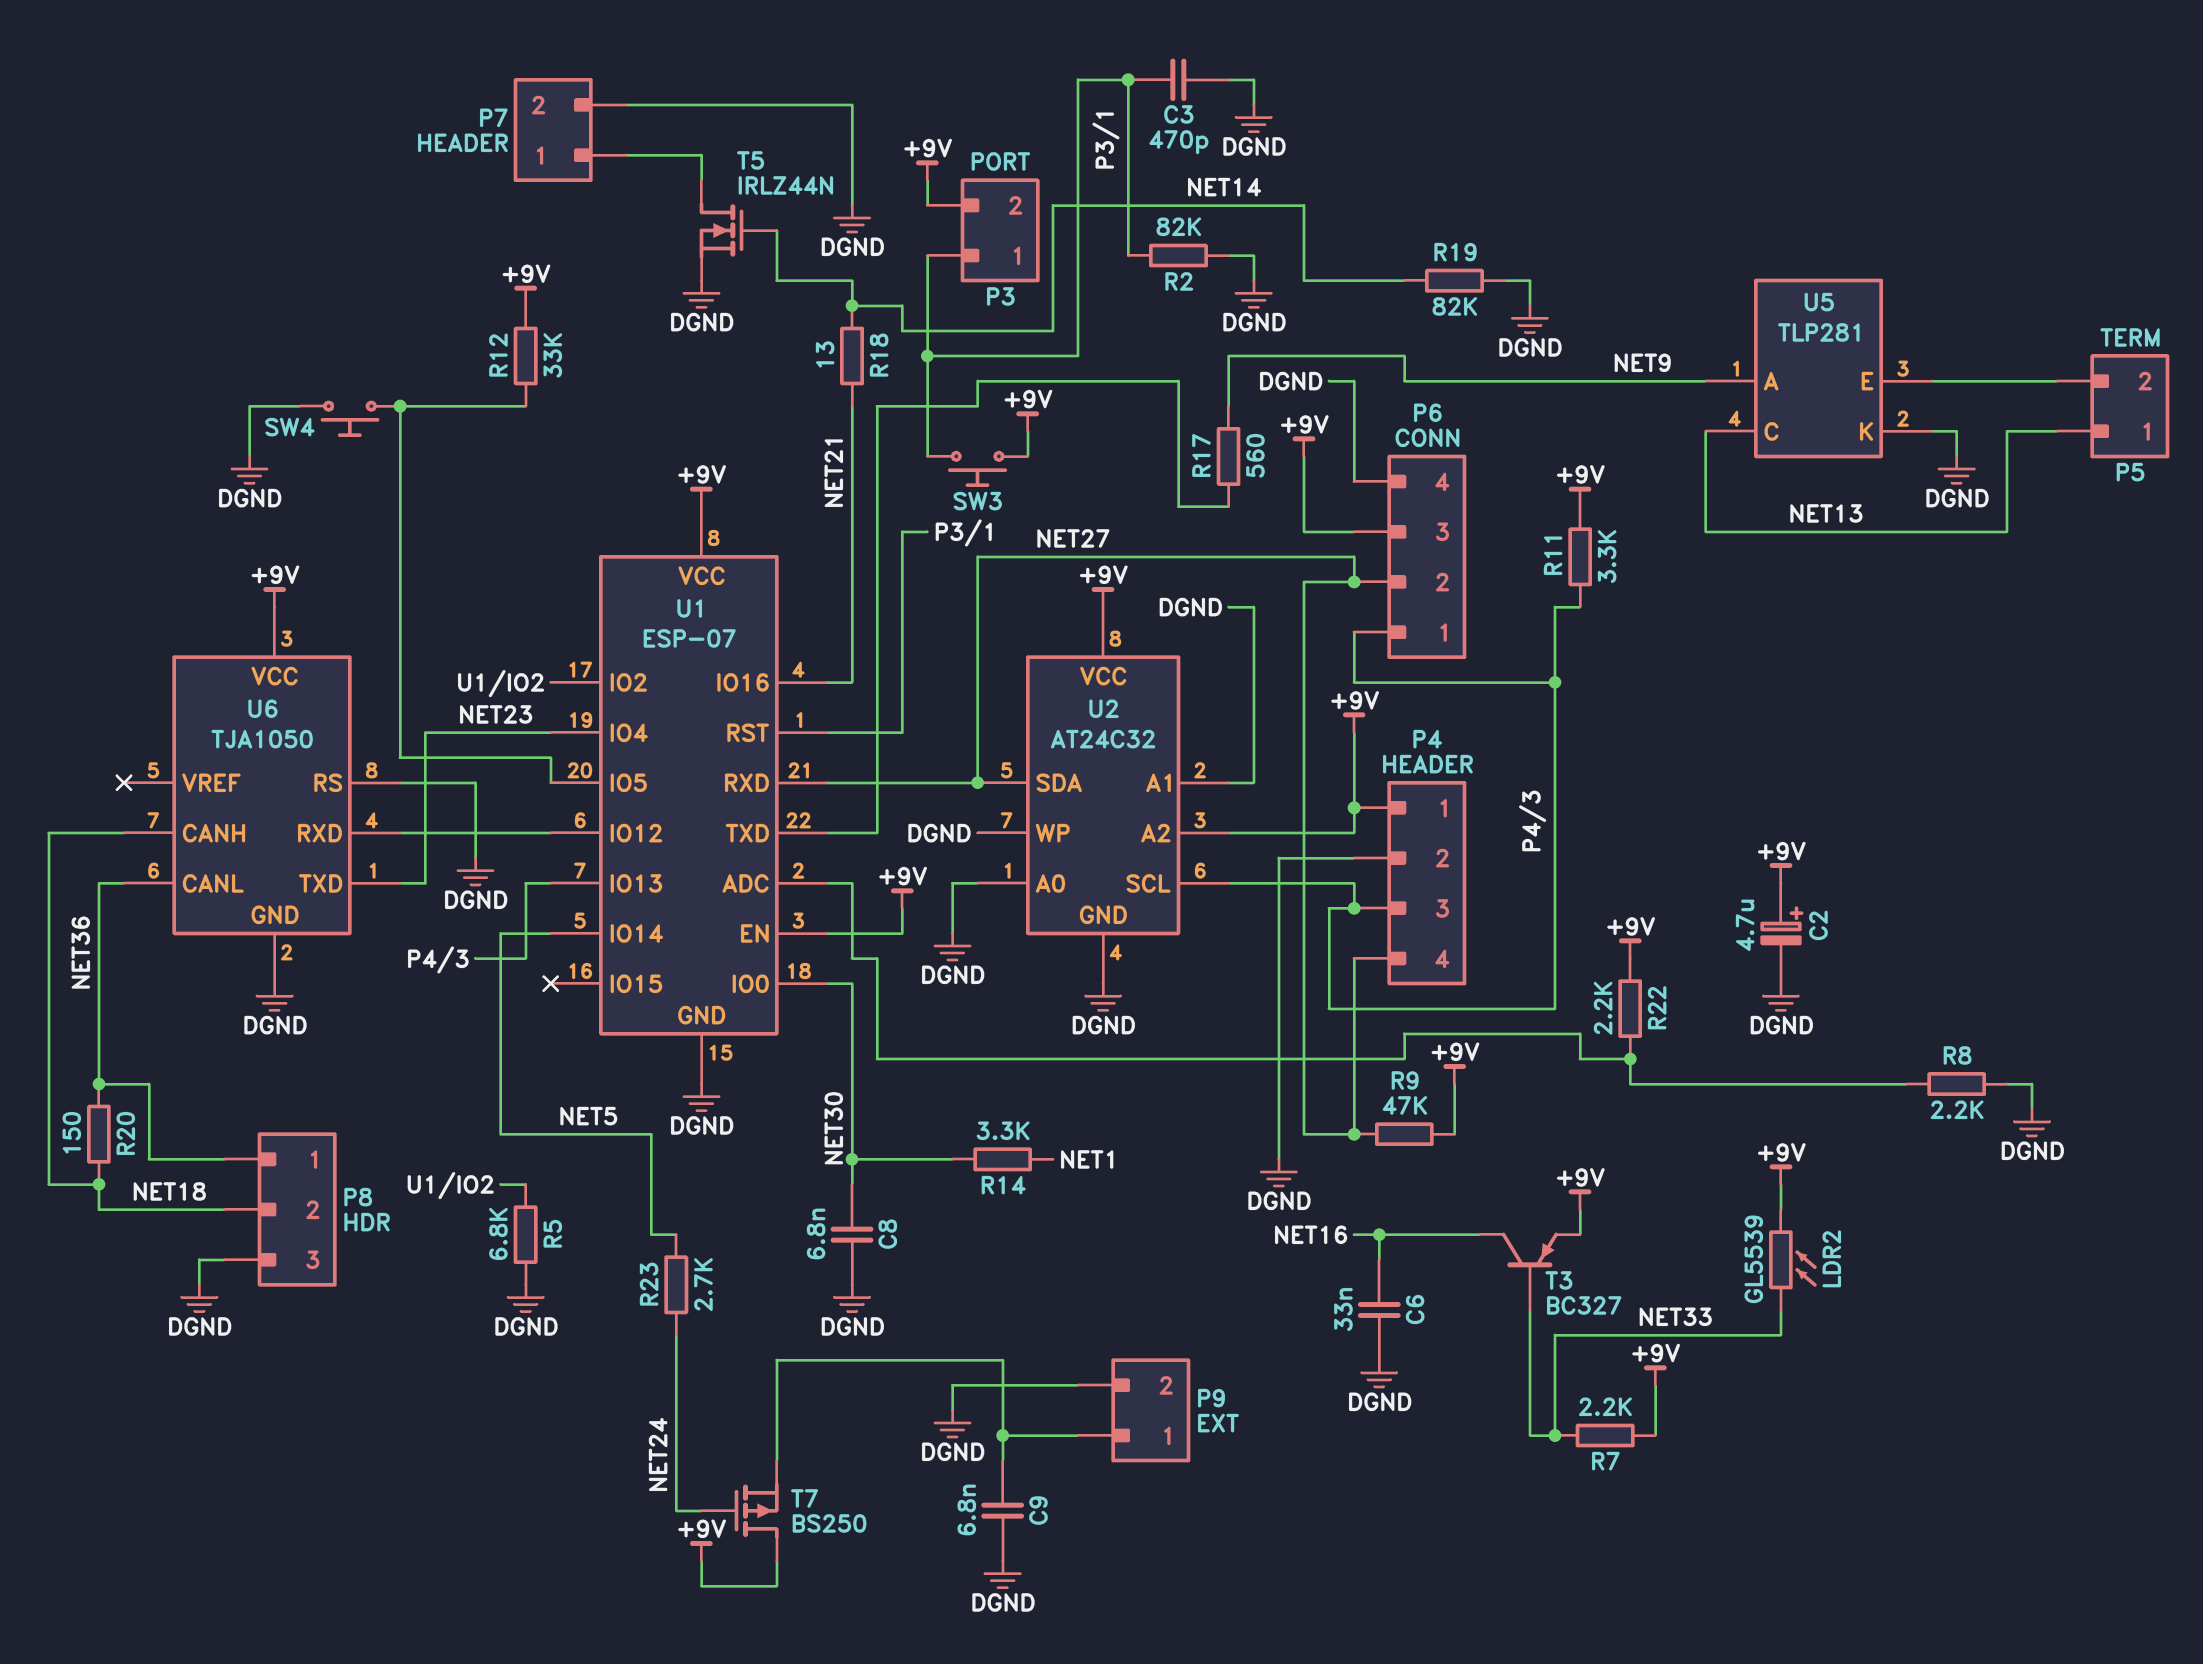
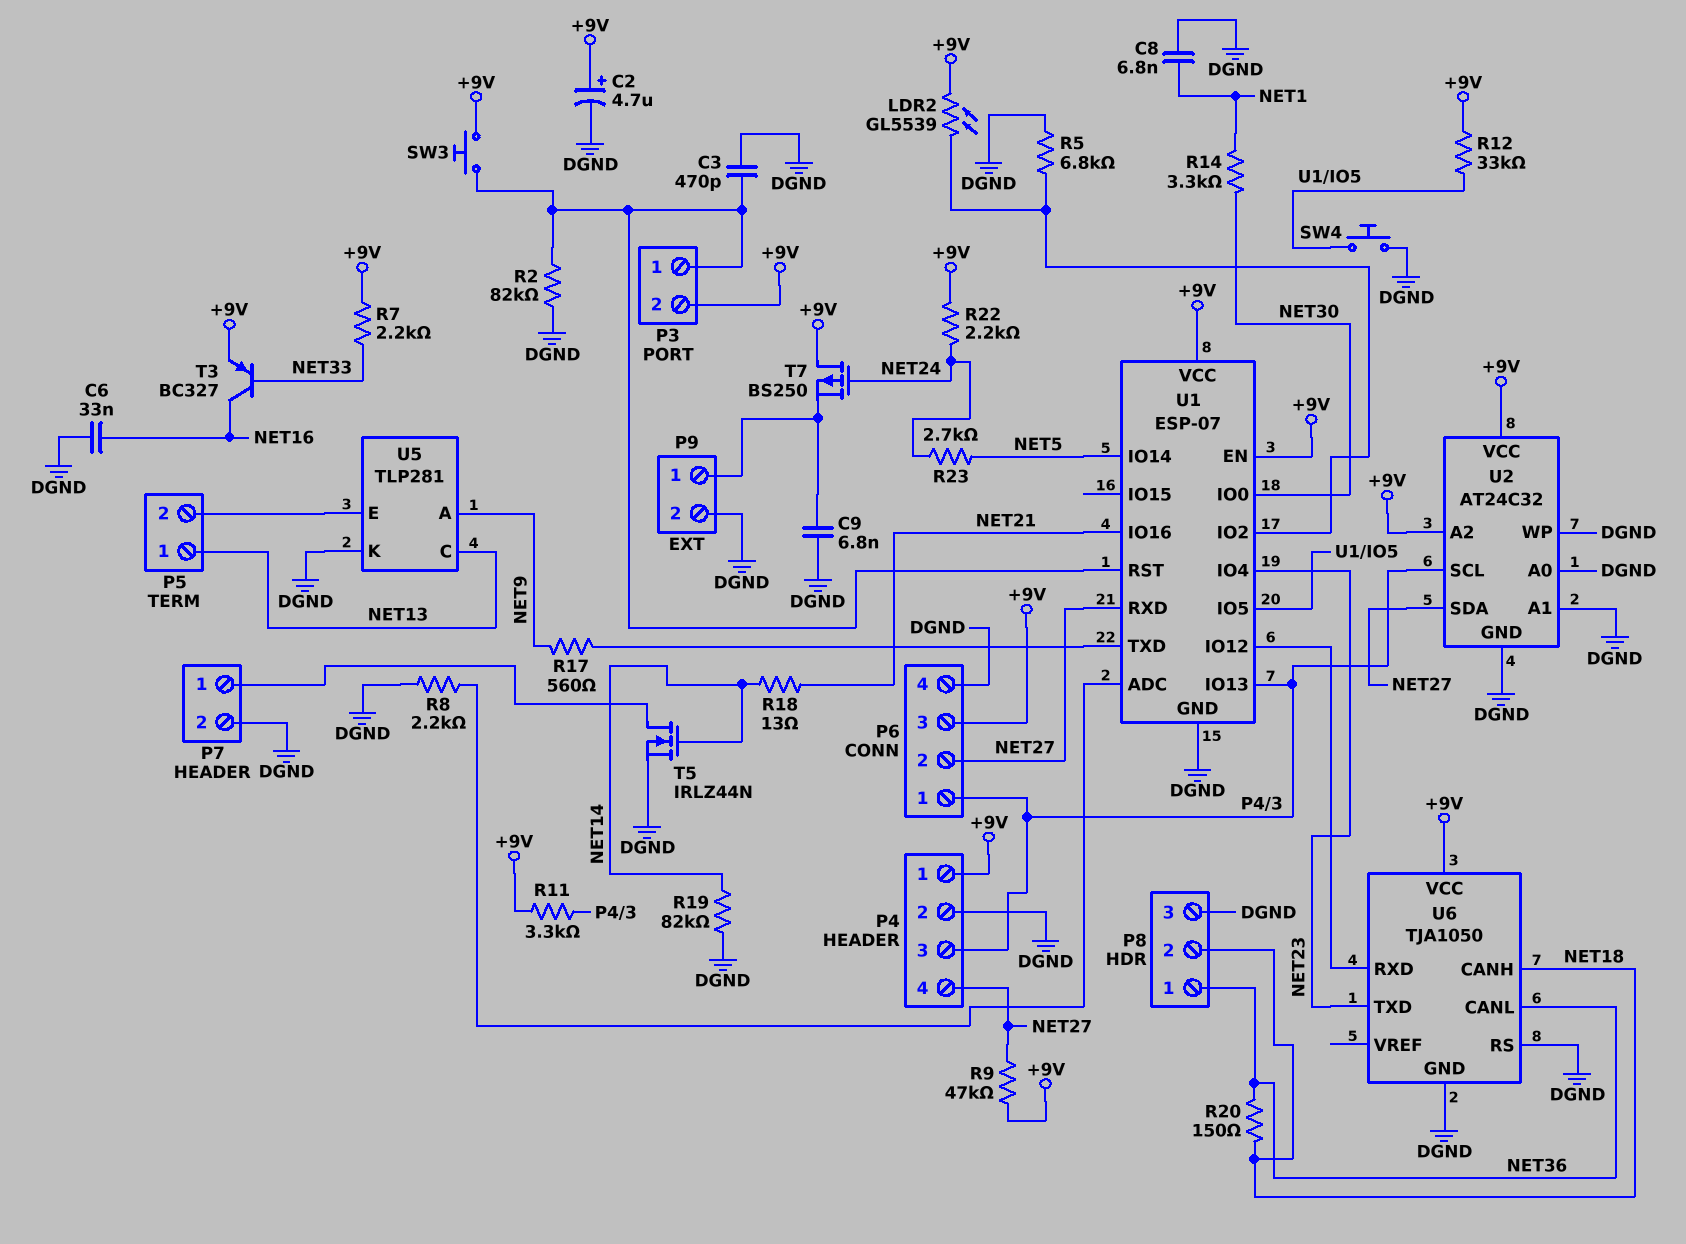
C8: 6.8nF (DGND, NET30) -> 6.8nF (DGND, NET1)
LDR2: GL5539 (+9V, NET33) -> GL5539 (+9V, U1/IO2)
R22: 2.2k (+9V, U1/ADC) -> 2.2k (+9V, NET24)

